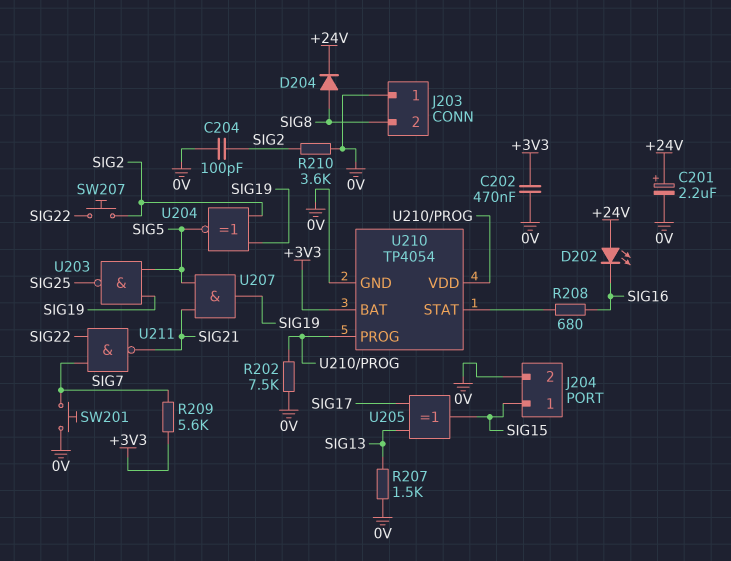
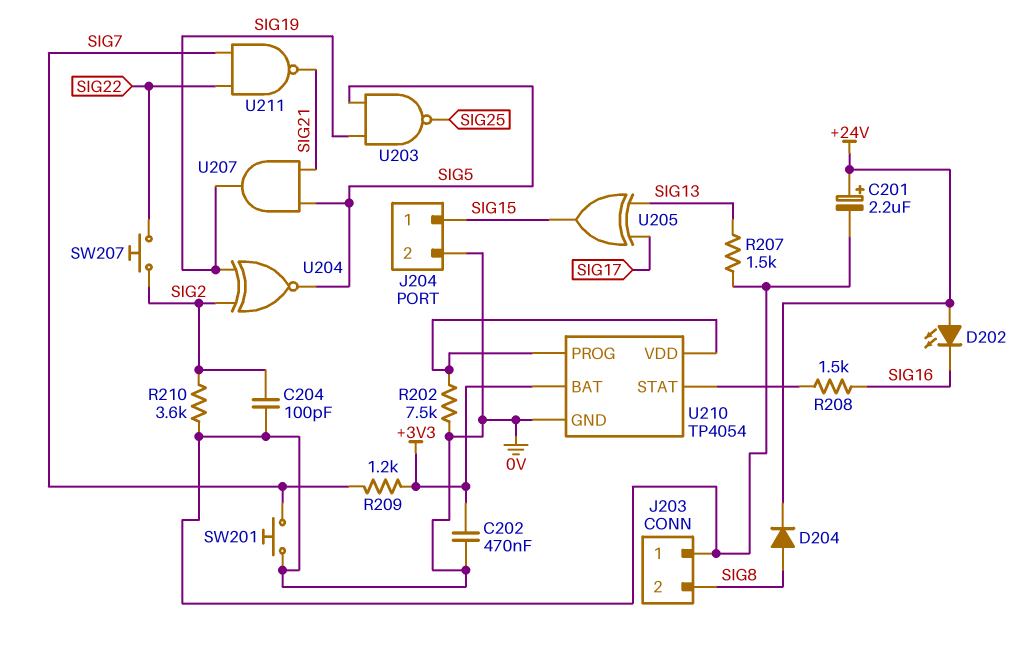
R208: 680 (SIG16, U210/STAT) -> 1.5k (SIG16, U210/STAT)
R209: 5.6k (+3V3, SIG7) -> 1.2k (+3V3, SIG7)

